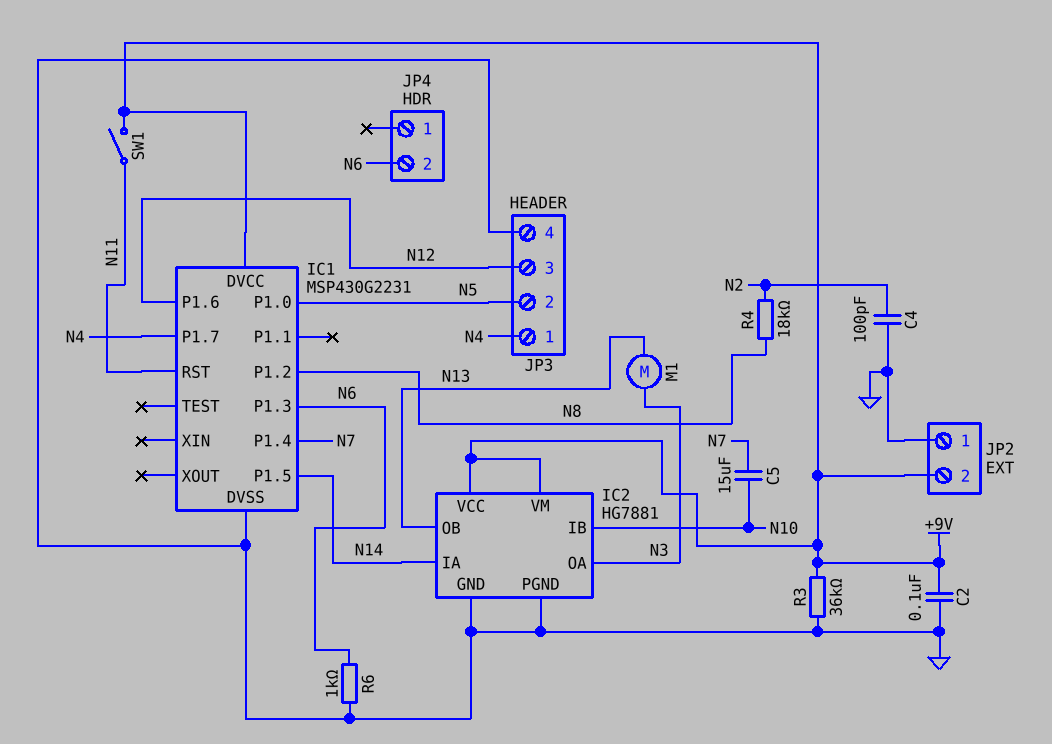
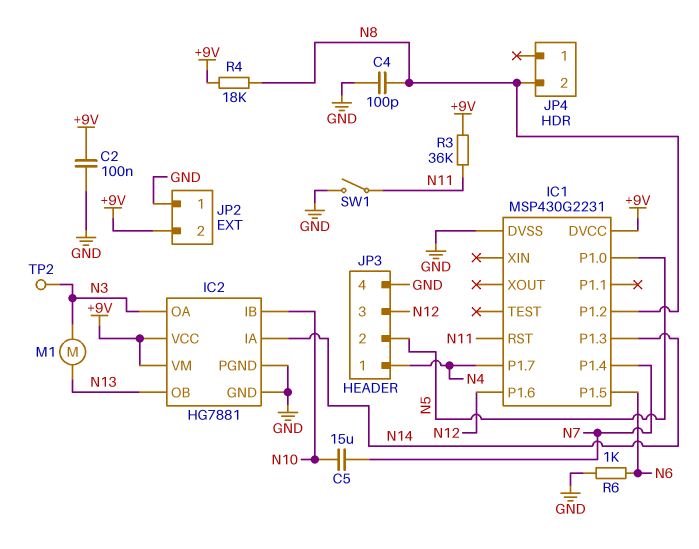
C4: 100pF (GND, N2) -> 100pF (GND, N8)
IC1 pin P1.3: N6 -> N14
IC1 pin P1.5: N14 -> N6
JP4 pin 2: N6 -> N8
R3: 36k (+9V, GND) -> 36k (+9V, N11)
R4: 18k (N2, N8) -> 18k (+9V, N8)
SW1: switch (+9V, N11) -> switch (GND, N11)
TP2: none -> test point (N3)

